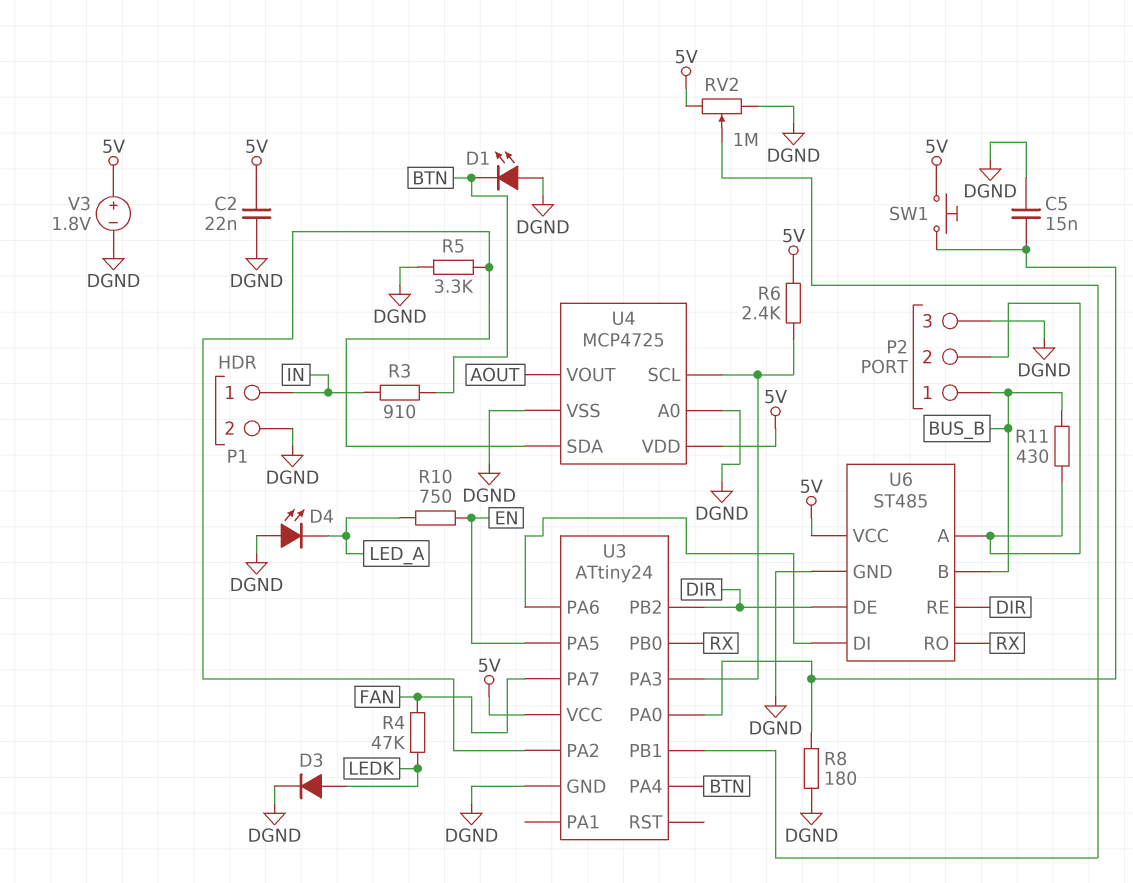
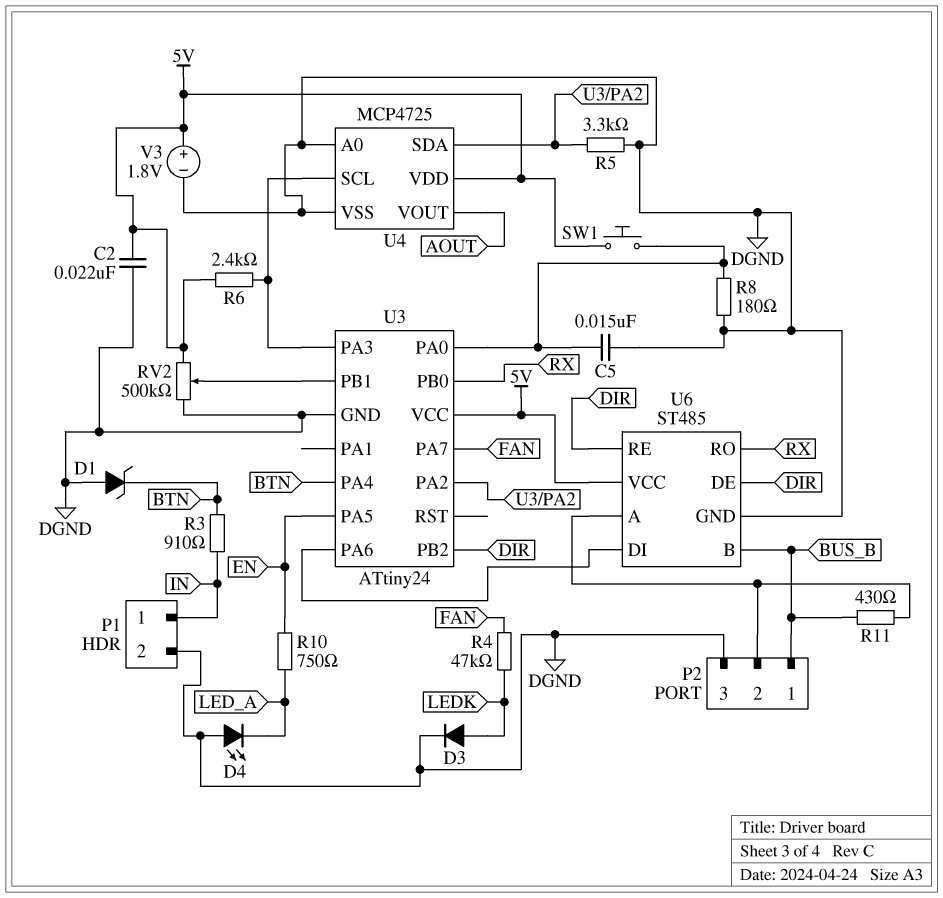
D1: LED (A DGND, K BTN) -> zener (A DGND, K BTN)
RV2: 1M (5V, DGND, wiper U3/PB1) -> 500k (5V, DGND, wiper U3/PB1)

